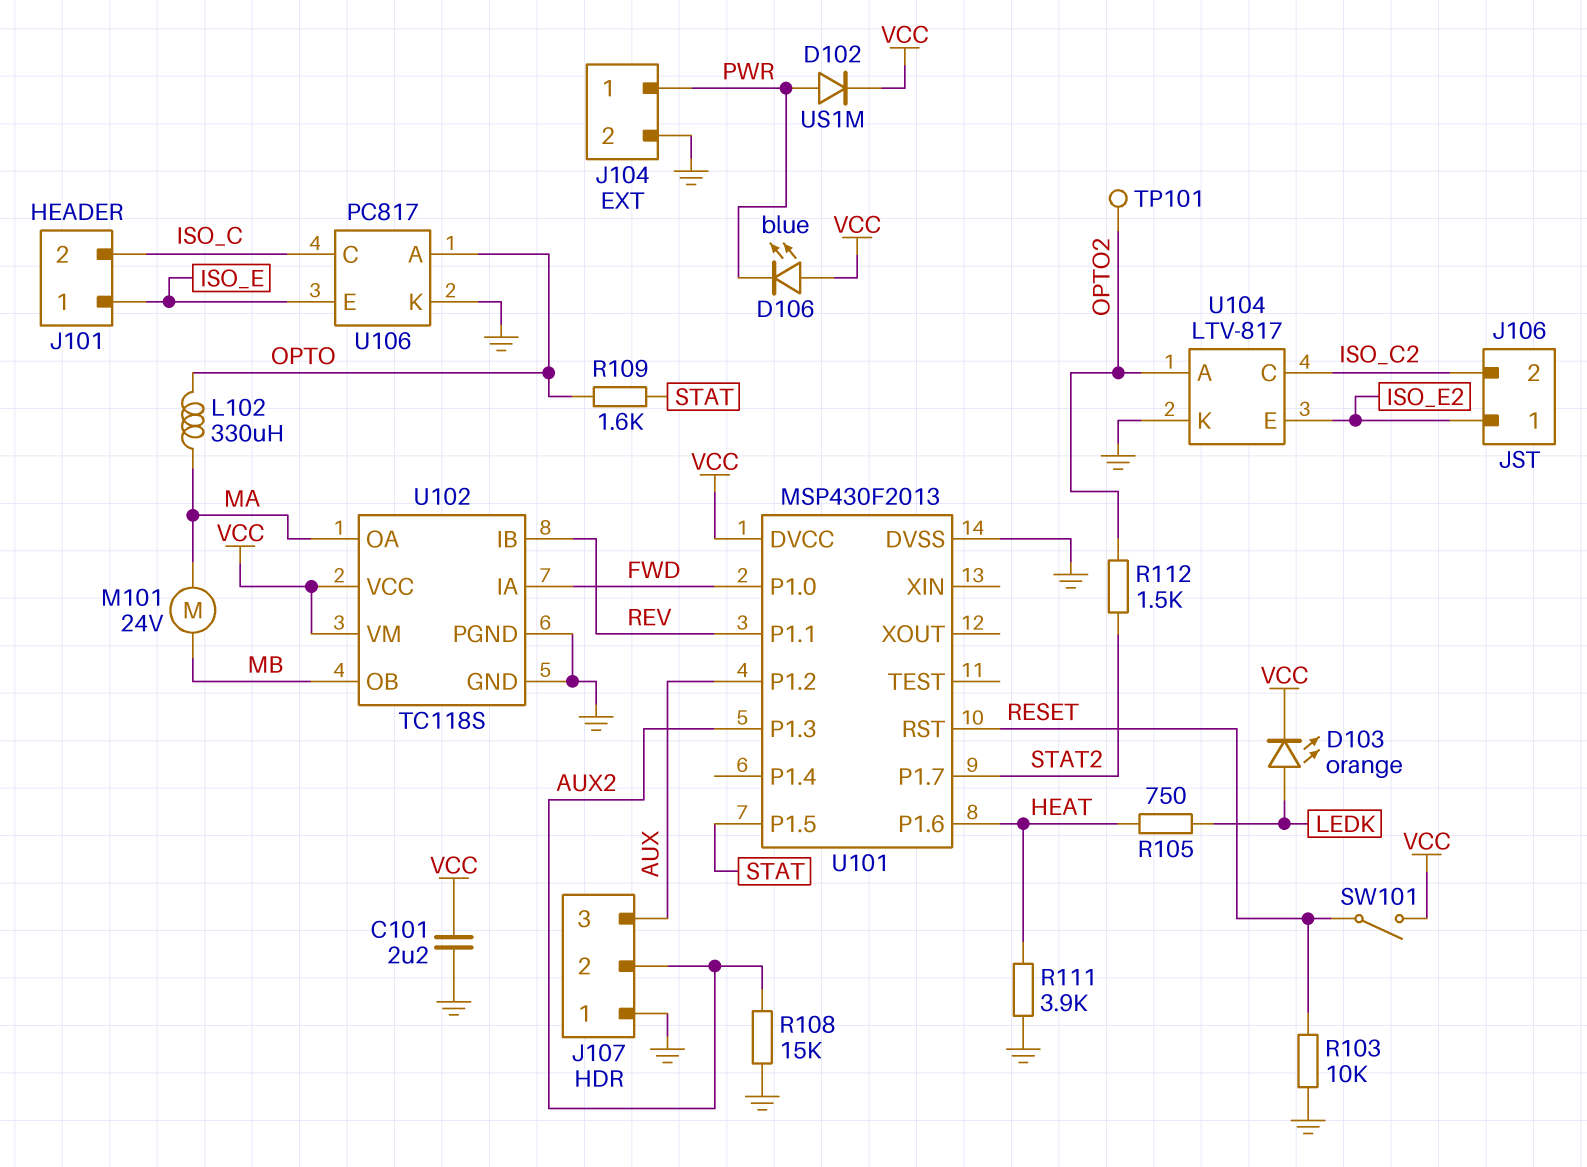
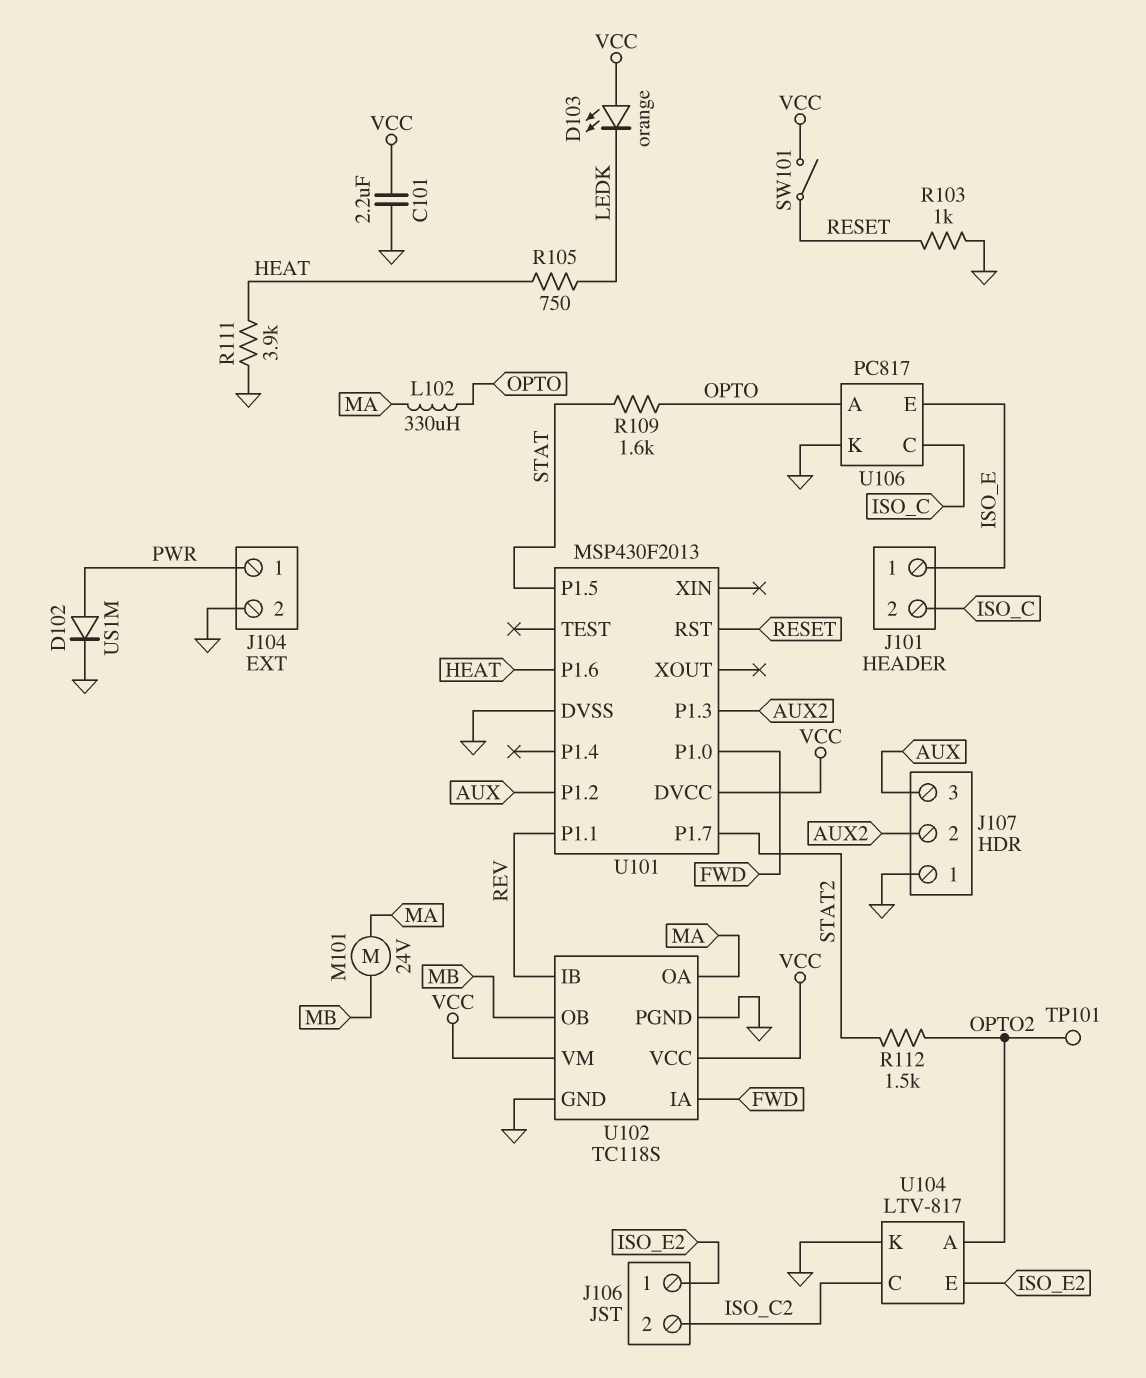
D102: diode US1M (A PWR, K VCC) -> diode US1M (A PWR, K GND)
D103: LED orange (A LEDK, K VCC) -> LED orange (A VCC, K LEDK)
D106: LED blue (A VCC, K PWR) -> none
R103: 10k (GND, RESET) -> 1k (GND, RESET)
R108: 15k (AUX2, GND) -> none

